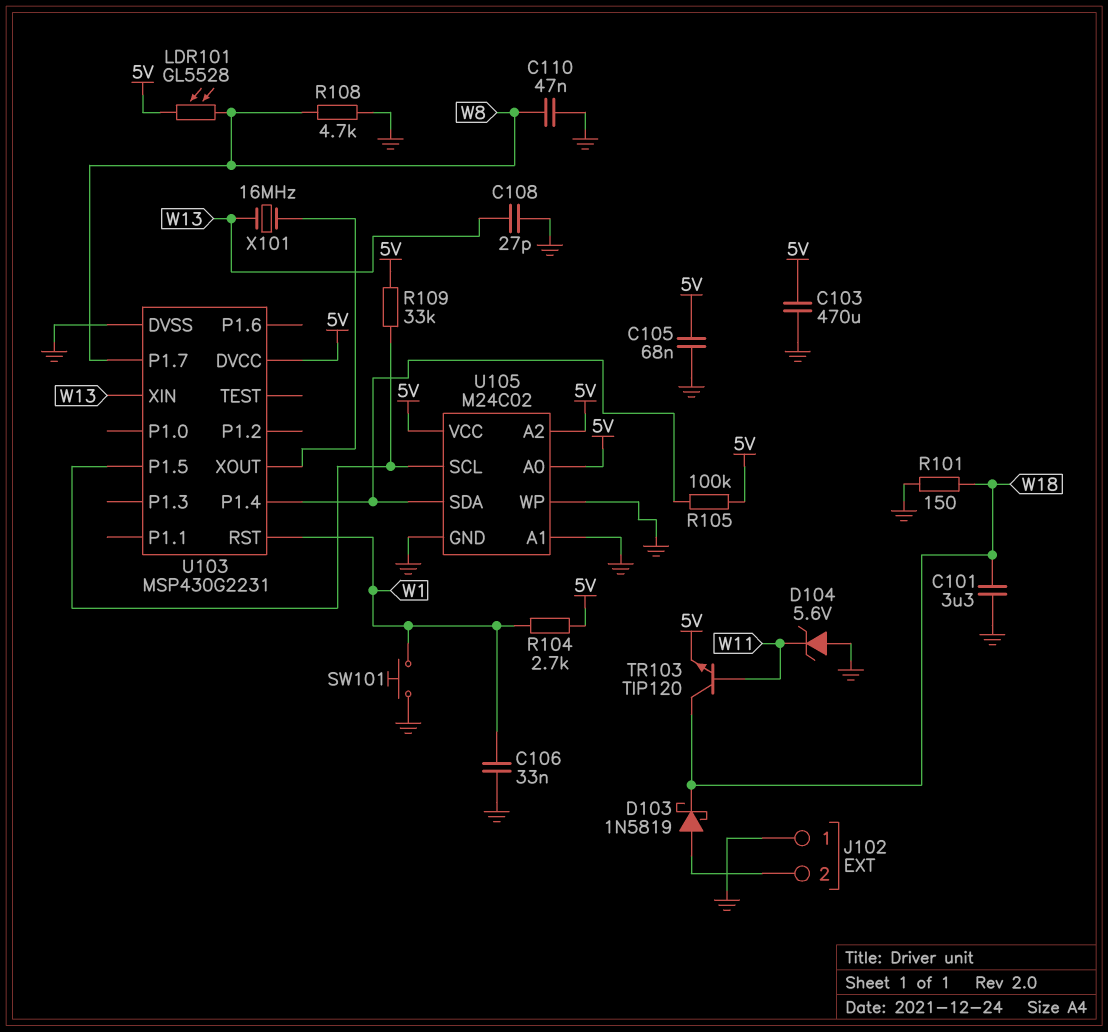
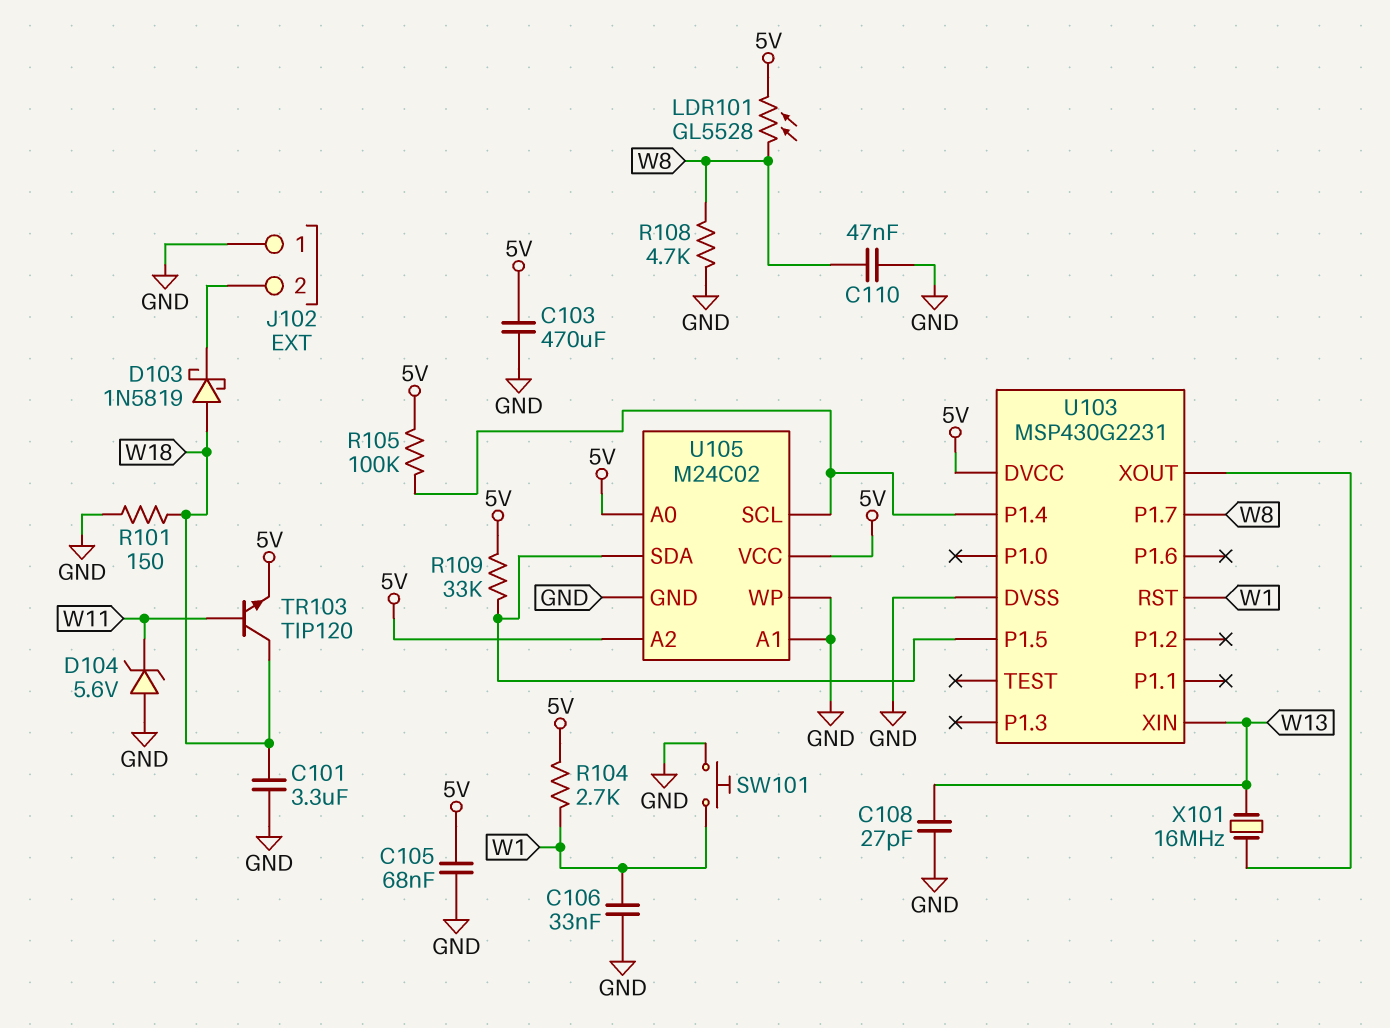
D103: schottky 1N5819 (A J102/2, K W18) -> schottky 1N5819 (A W18, K J102/2)
U105 pin SCL: U103/P1.5 -> U103/P1.4
U105 pin SDA: U103/P1.4 -> U103/P1.5

